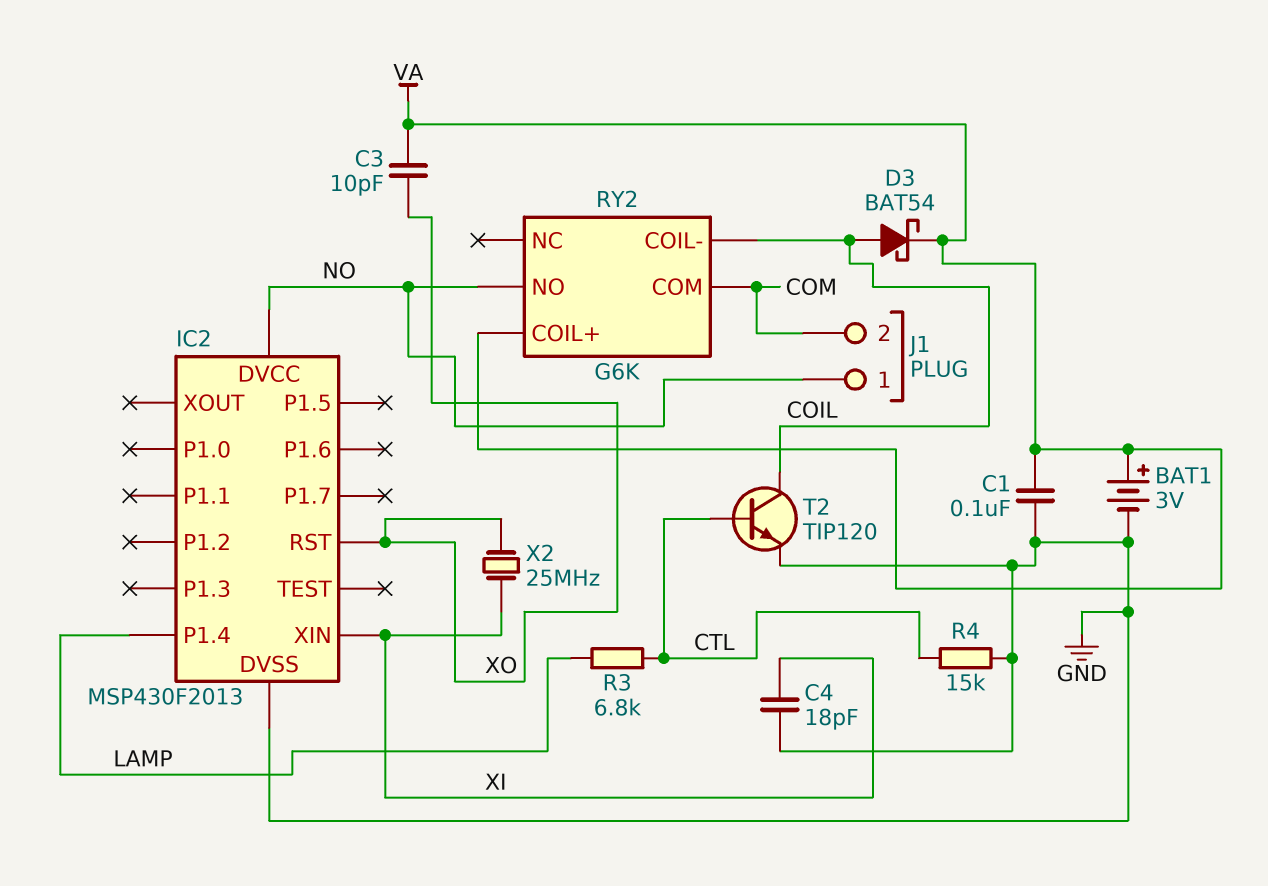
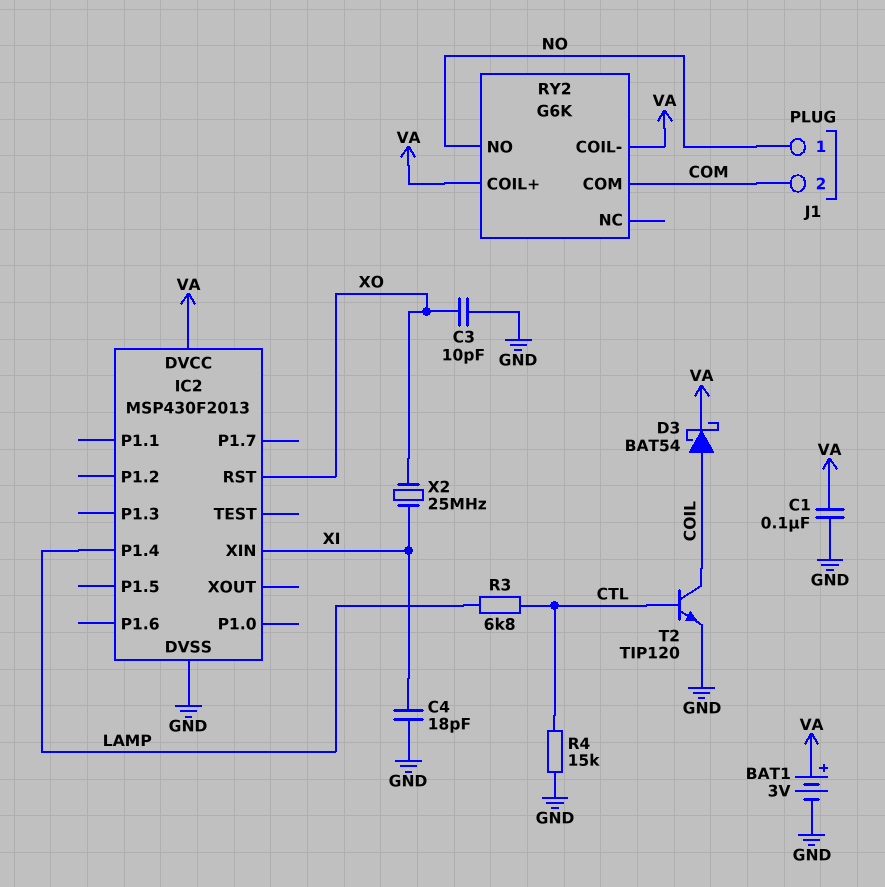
C3: 10pF (VA, XO) -> 10pF (GND, XO)
IC2 pin DVCC: NO -> VA
RY2 pin COIL-: COIL -> VA

